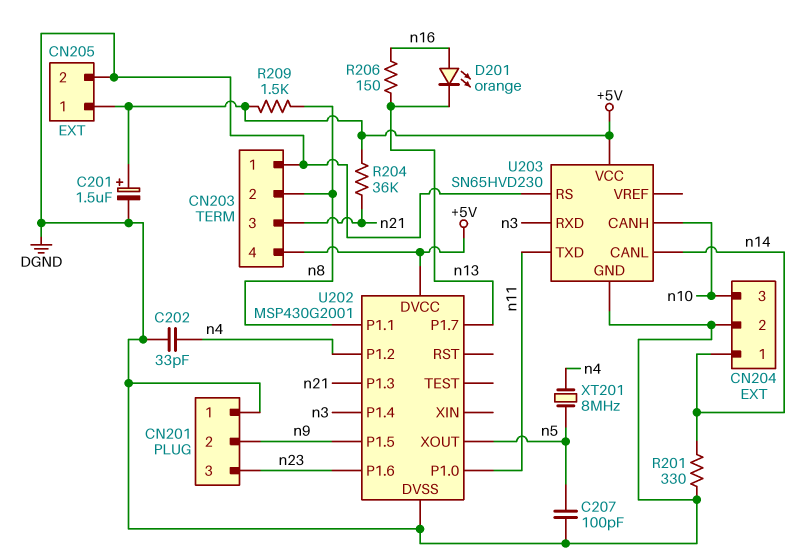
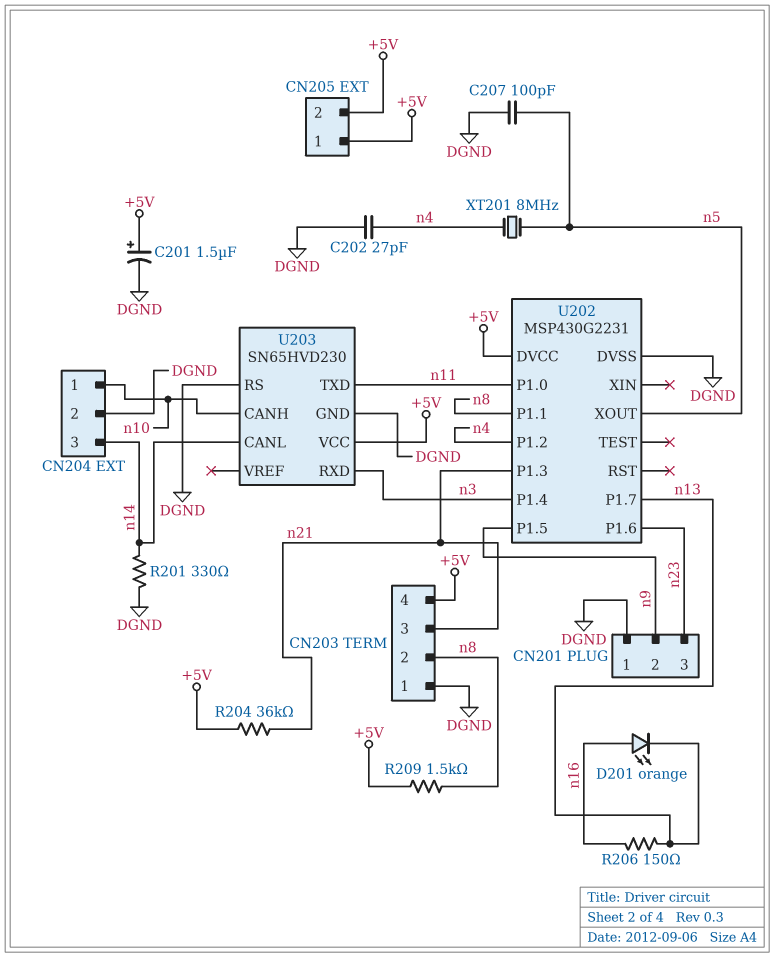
C202: 33pF (DGND, n4) -> 27pF (DGND, n4)
CN204 pin 1: n14 -> n10
CN204 pin 3: n10 -> n14
CN205 pin 2: DGND -> +5V
U202: MSP430G2001 -> MSP430G2231

